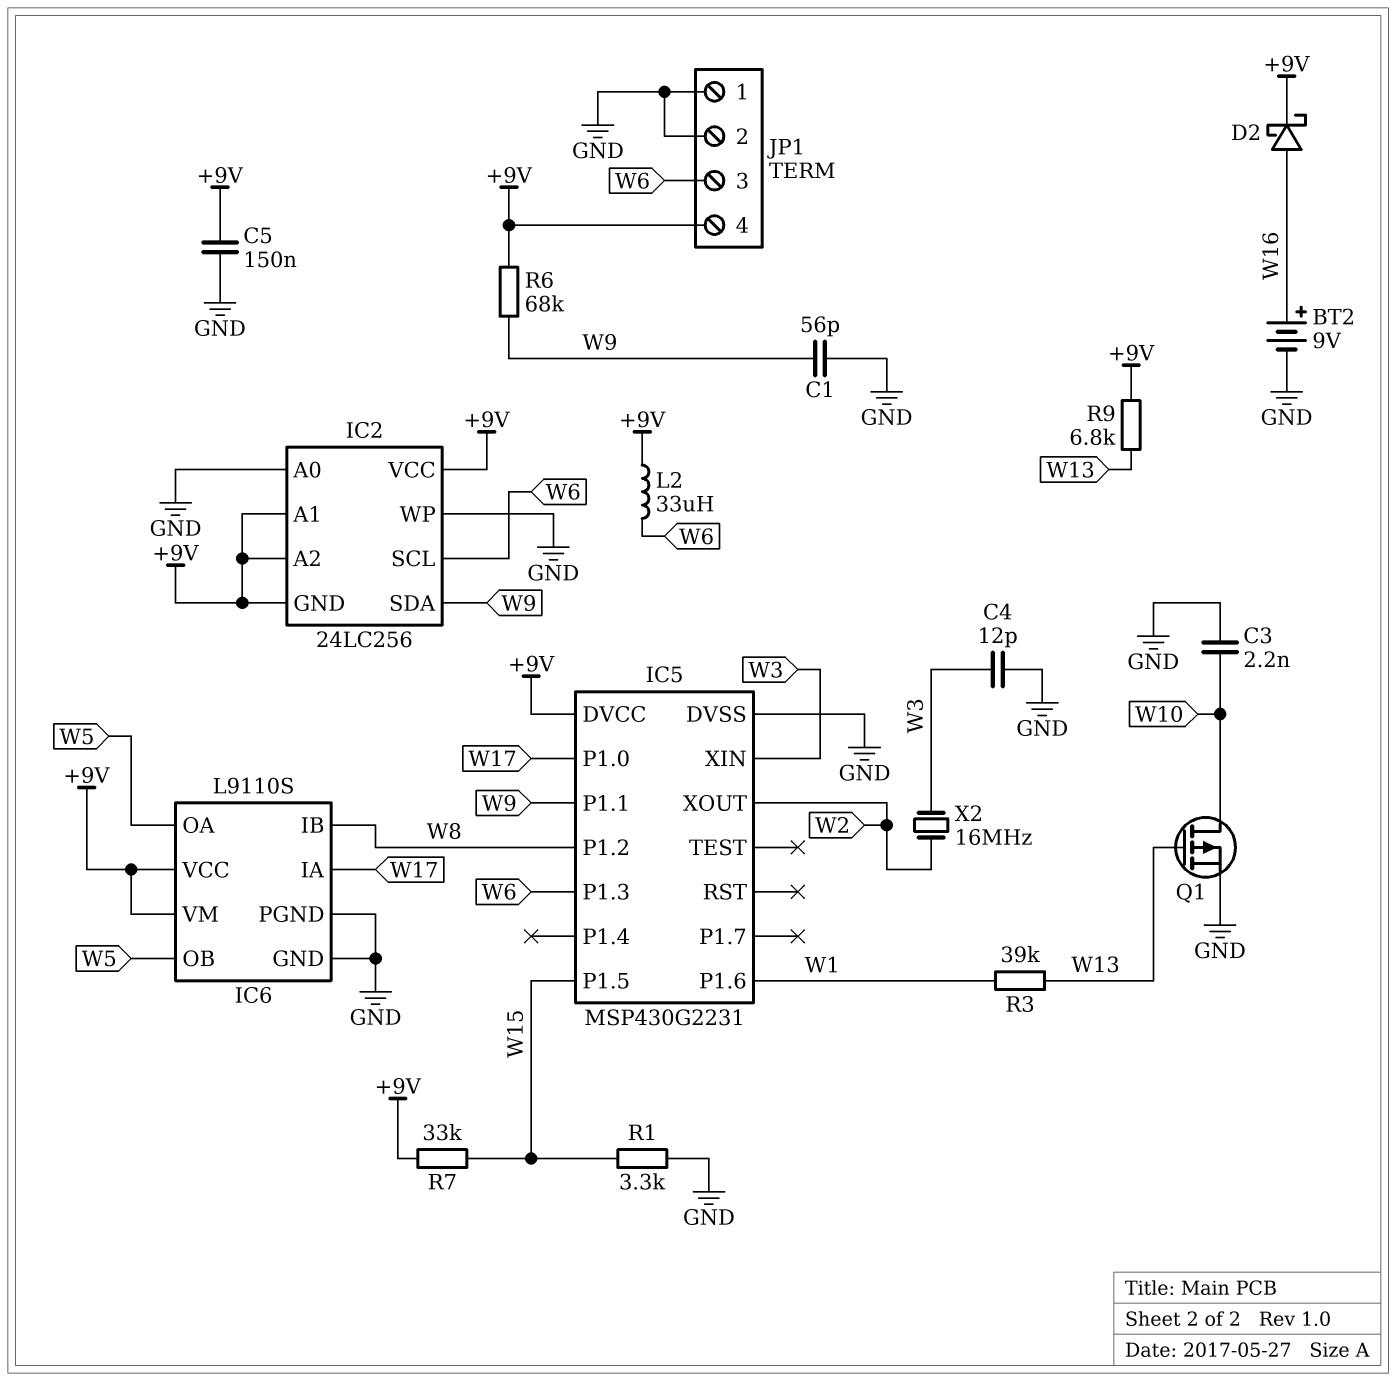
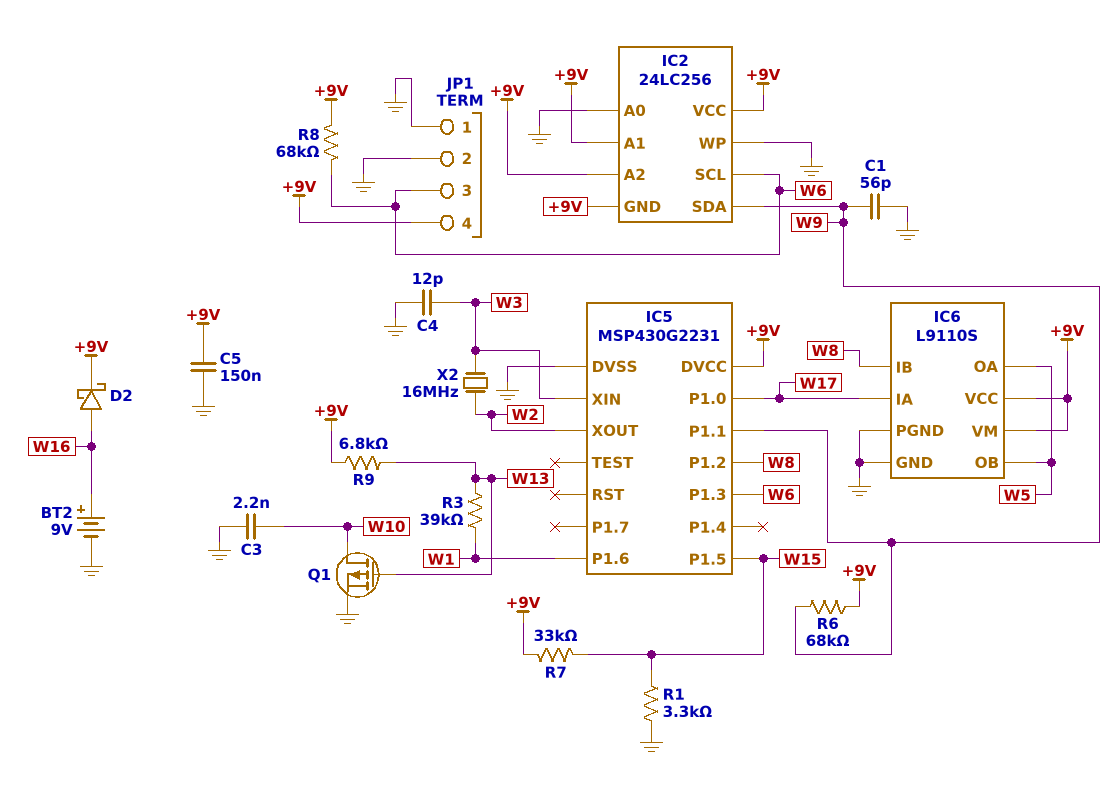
L2: 33uH (+9V, W6) -> none
R8: none -> 68k (+9V, W6)

